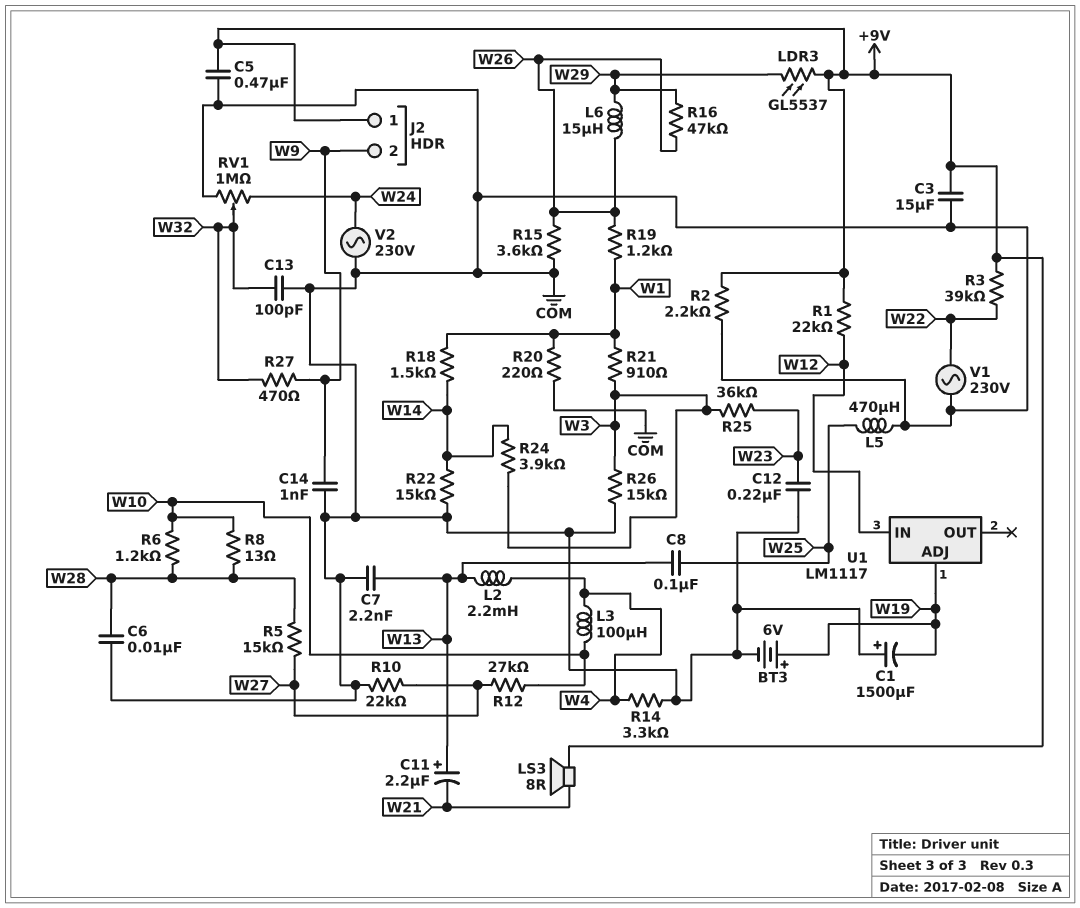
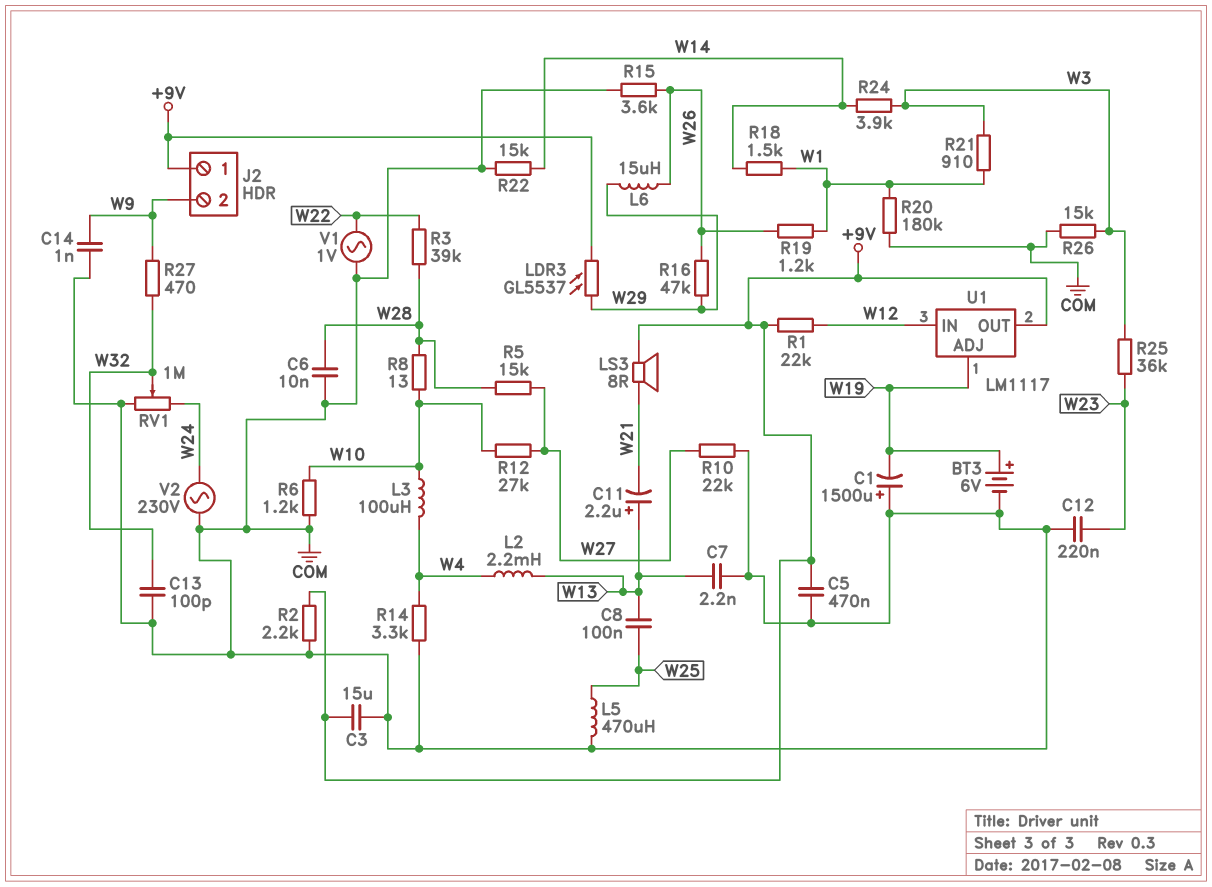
R3: 39k (+9V, W22) -> 39k (W22, W28)
R6: 1.2k (W10, W28) -> 1.2k (COM, W10)
R20: 220 (COM, W1) -> 180k (COM, W1)
U1 pin OUT: none -> +9V
V1: AC 230V (COM, W22) -> AC 1V (COM, W22)

